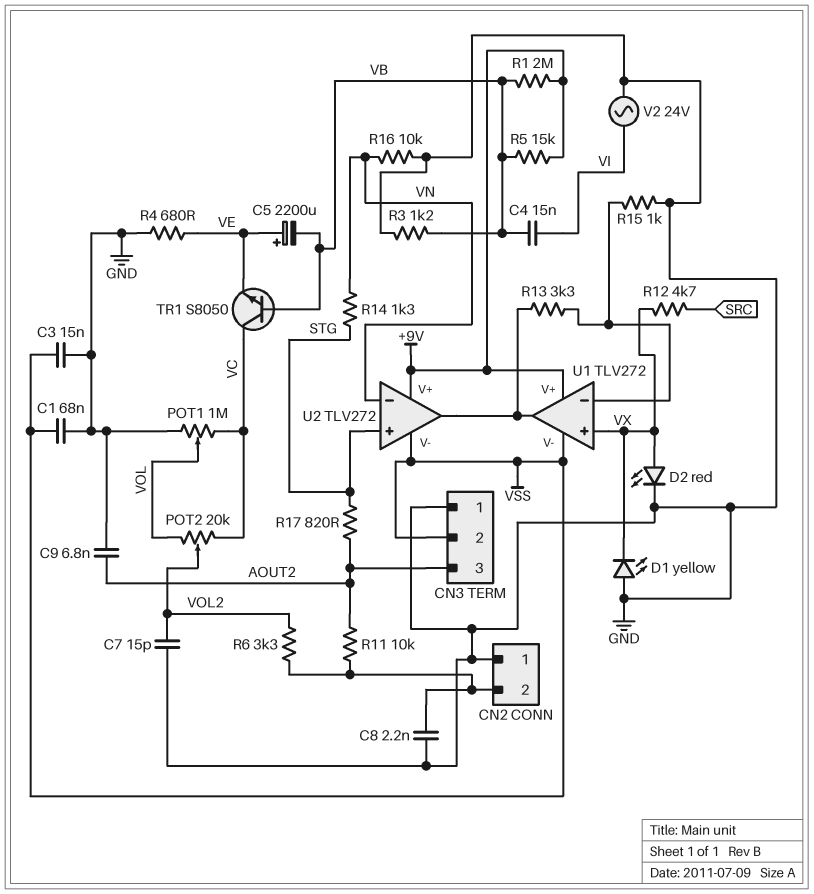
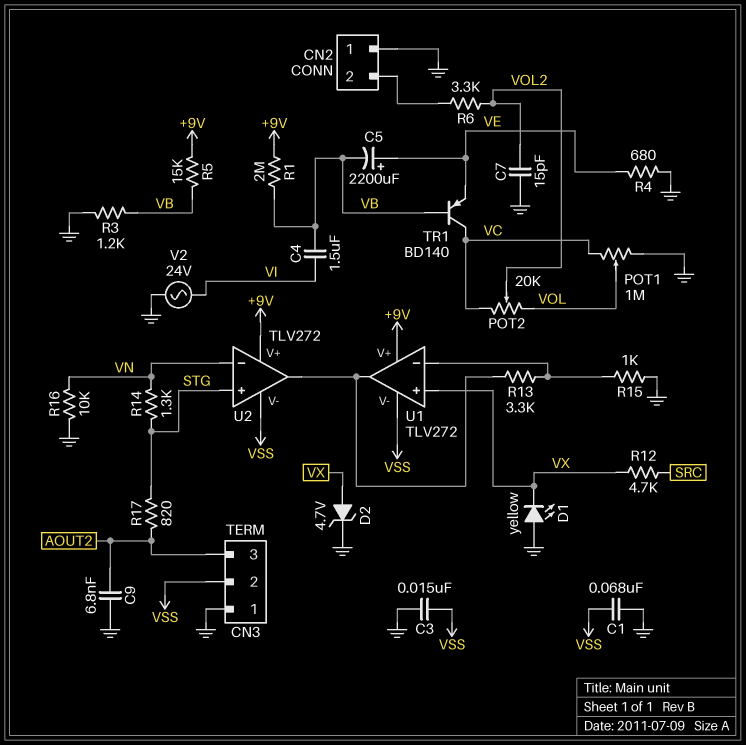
C4: 15nF (VB, VI) -> 1.5uF (VB, VI)
C8: 2.2nF (CN2/2, GND) -> none
D2: LED red (A VX, K GND) -> zener 4.7V (A VX, K GND)
R11: 10k (AOUT2, CN2/2) -> none
TR1: NPN S8050 (B VB, C VC, E VE) -> PNP BD140 (B VB, C VC, E VE)

